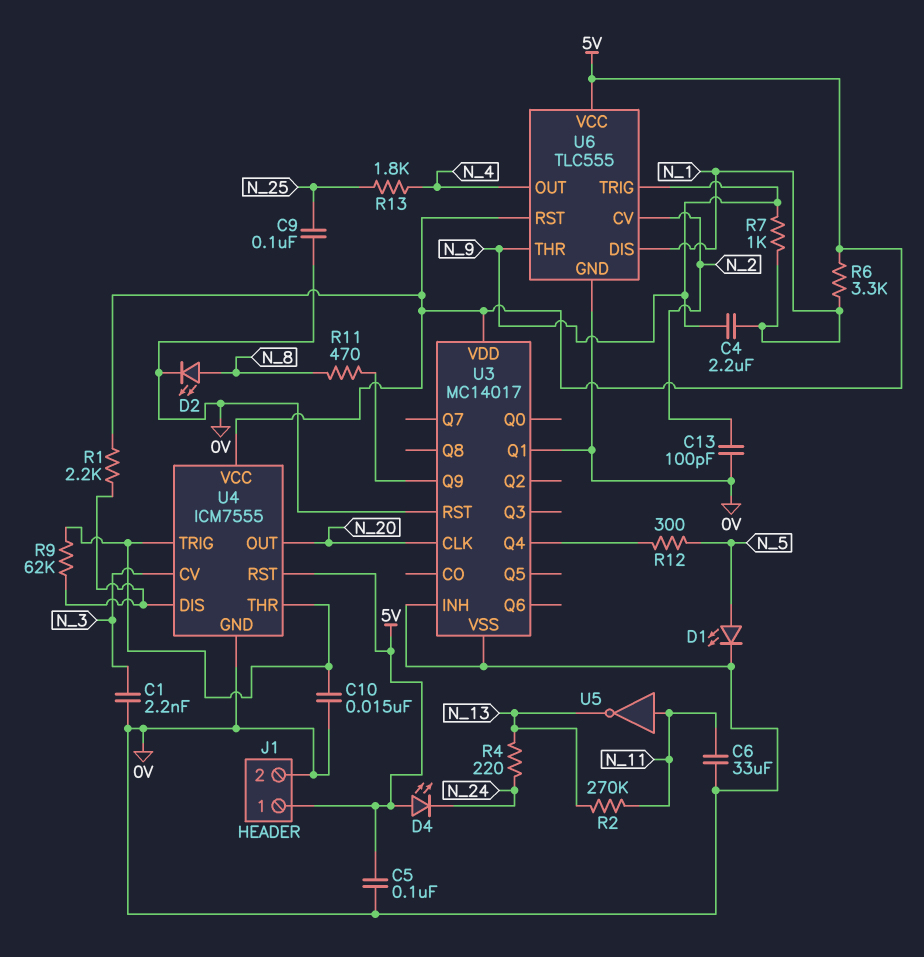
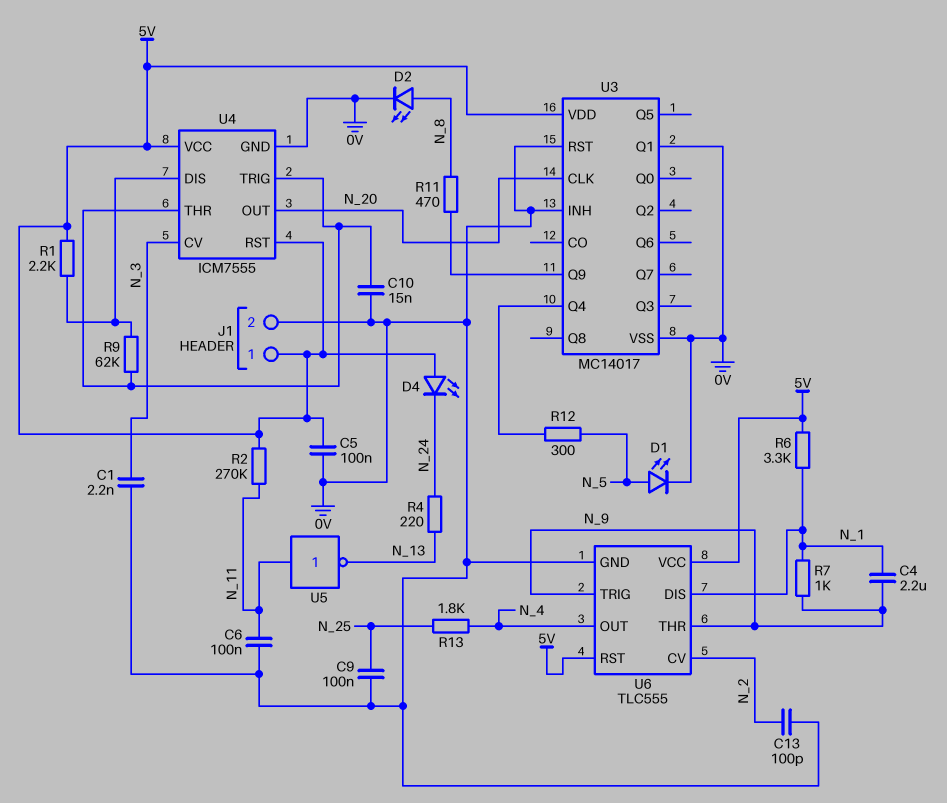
C6: 33uF (0V, N_11) -> 100nF (0V, N_11)
R2: 270k (N_11, N_13) -> 270k (5V, N_11)

